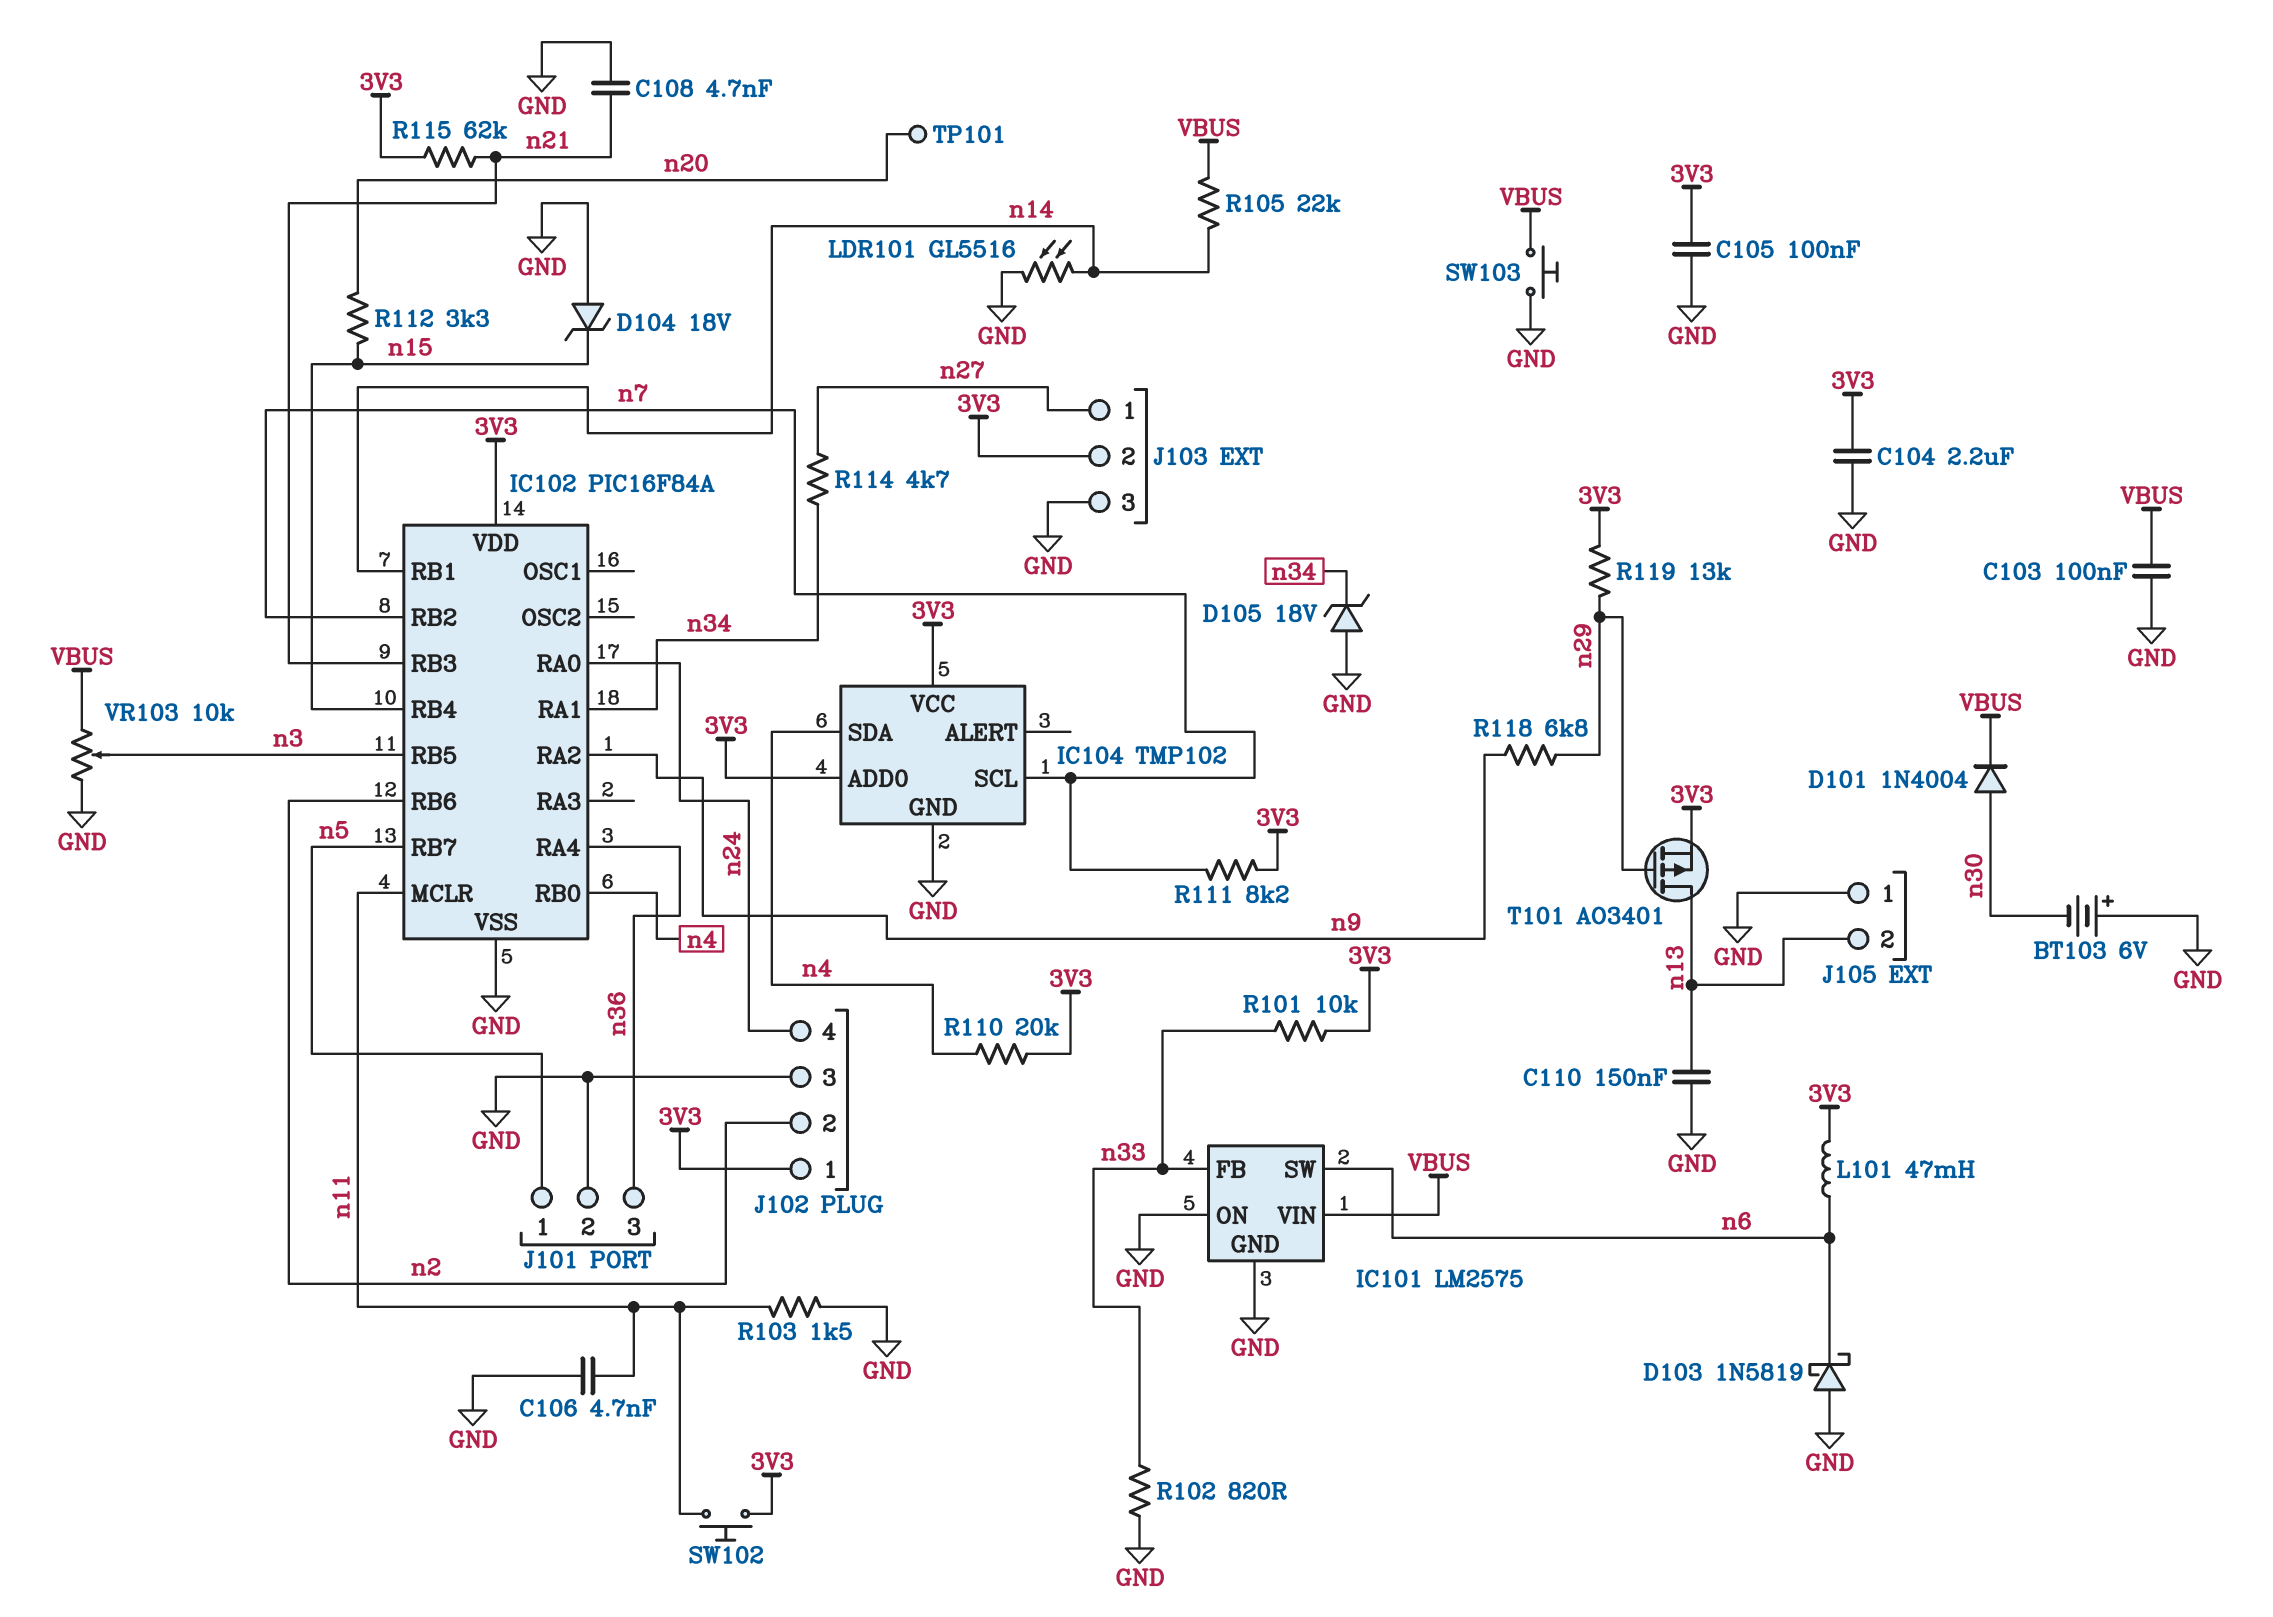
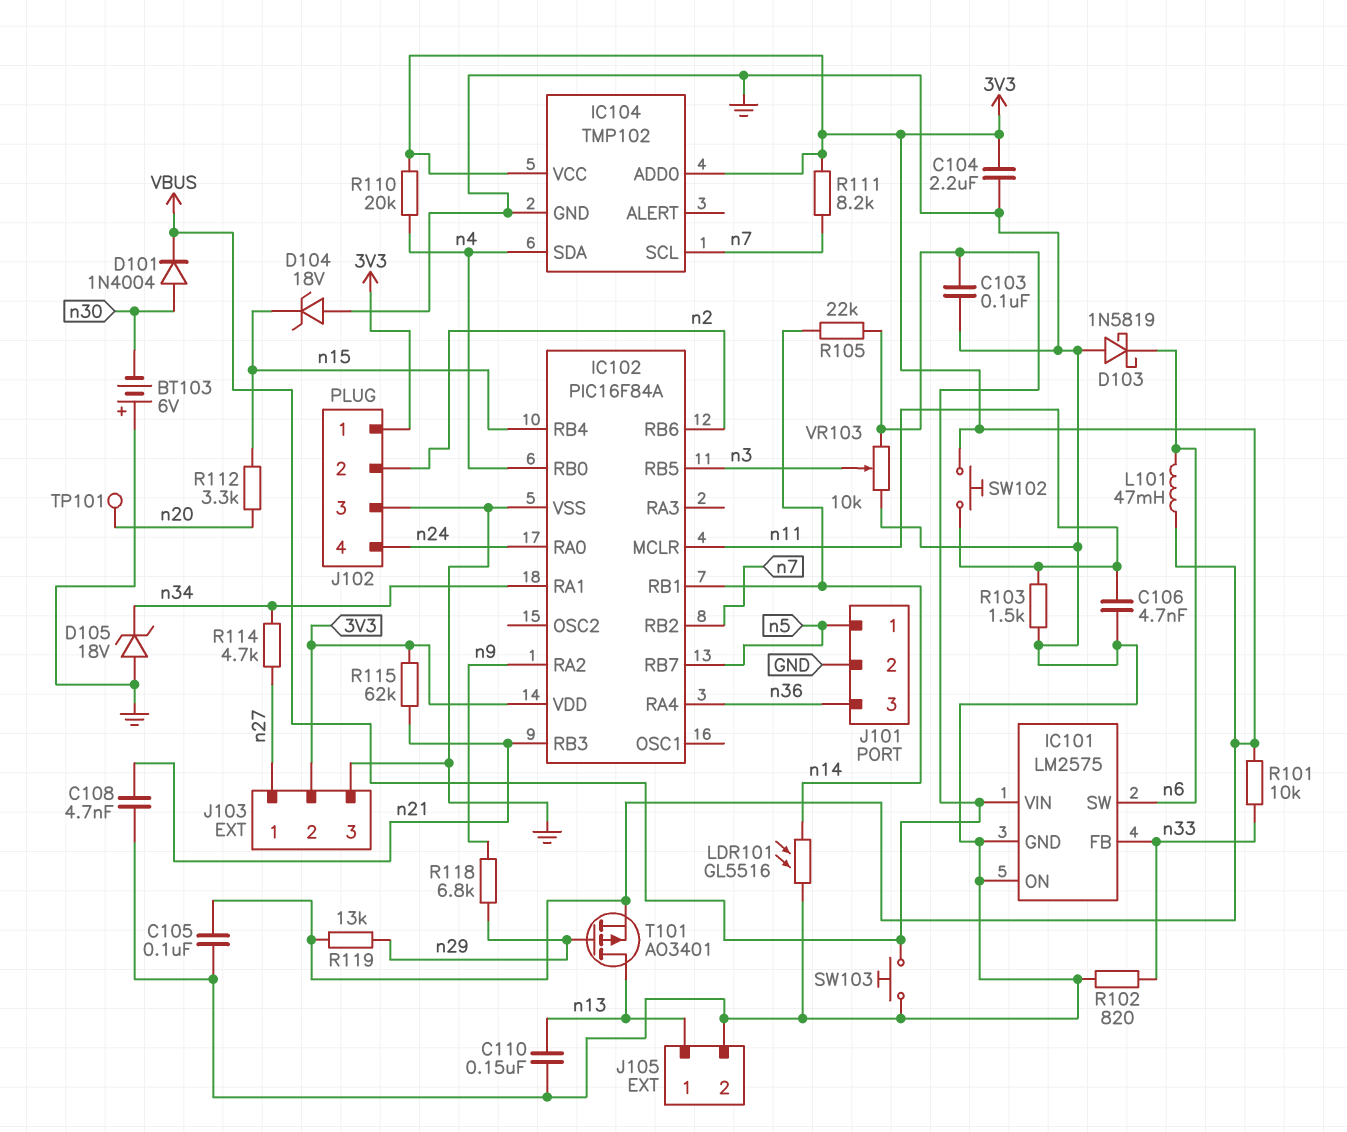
J105 pin 1: GND -> n13
J105 pin 2: n13 -> GND

